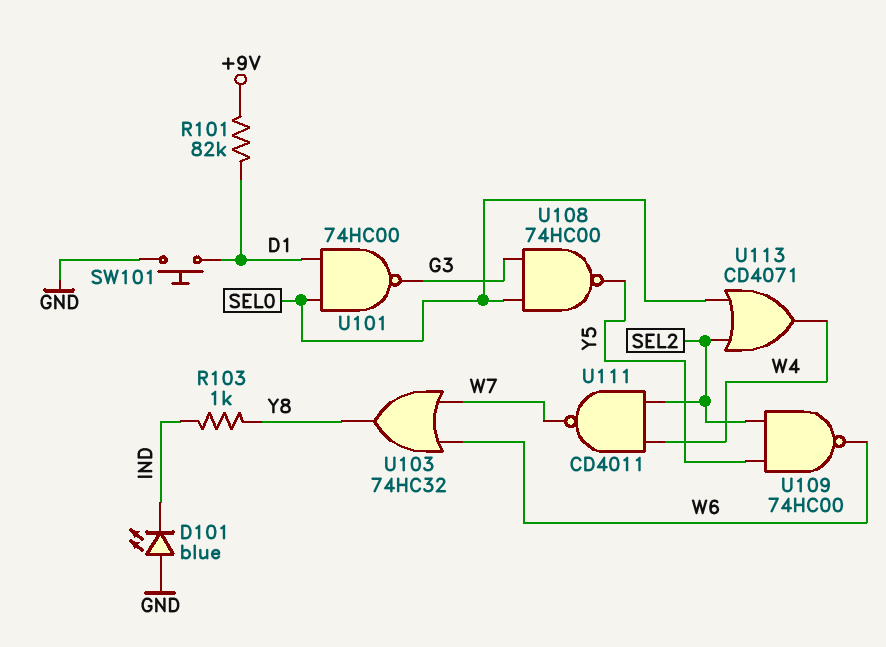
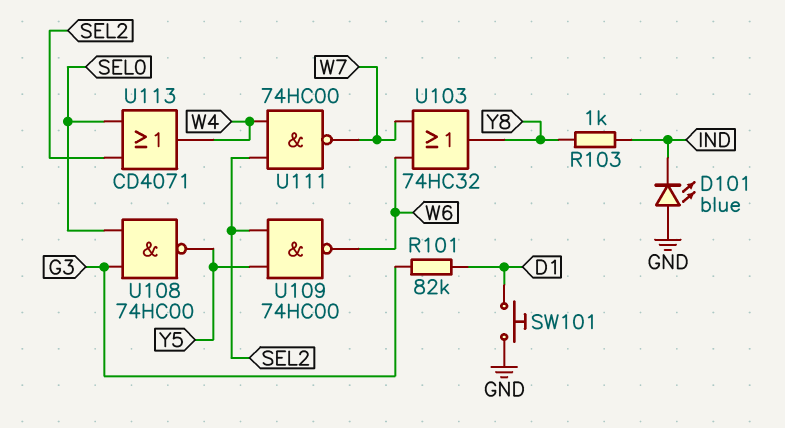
R101: 82k (+9V, D1) -> 82k (D1, G3)
U101: NAND 74HC00 (in D1, in SEL0, out G3) -> none
U111: NAND CD4011 (in SEL2, in W4, out W7) -> NAND 74HC00 (in SEL2, in W4, out W7)

